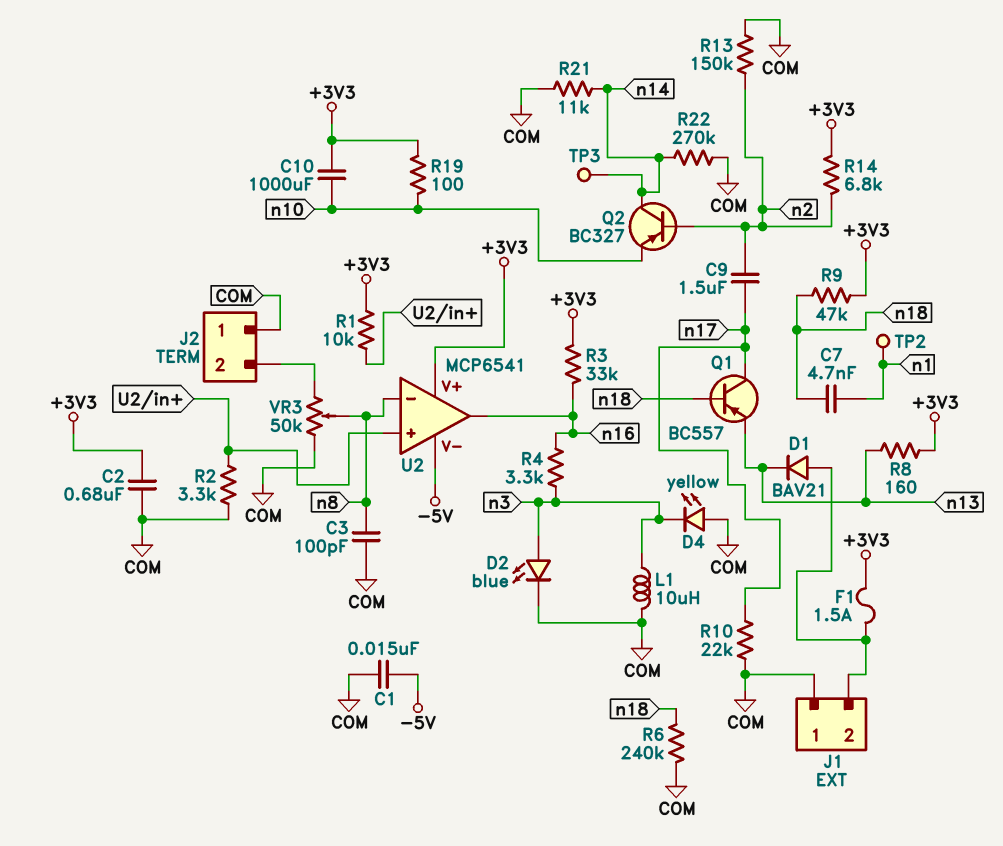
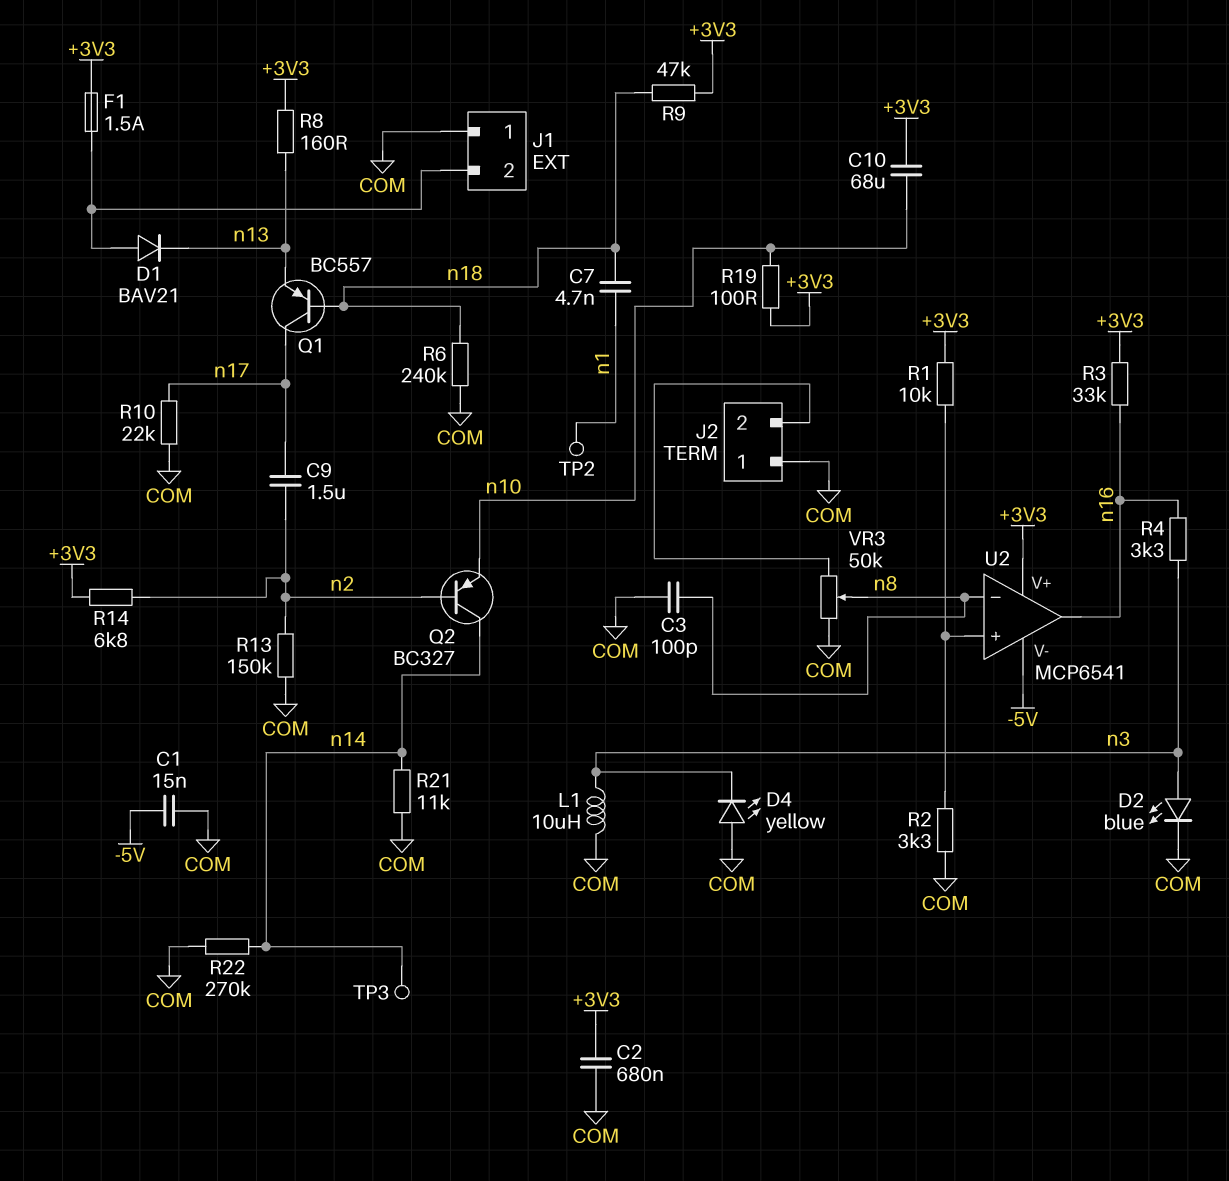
C10: 1000uF (+3V3, n10) -> 68uF (+3V3, n10)

